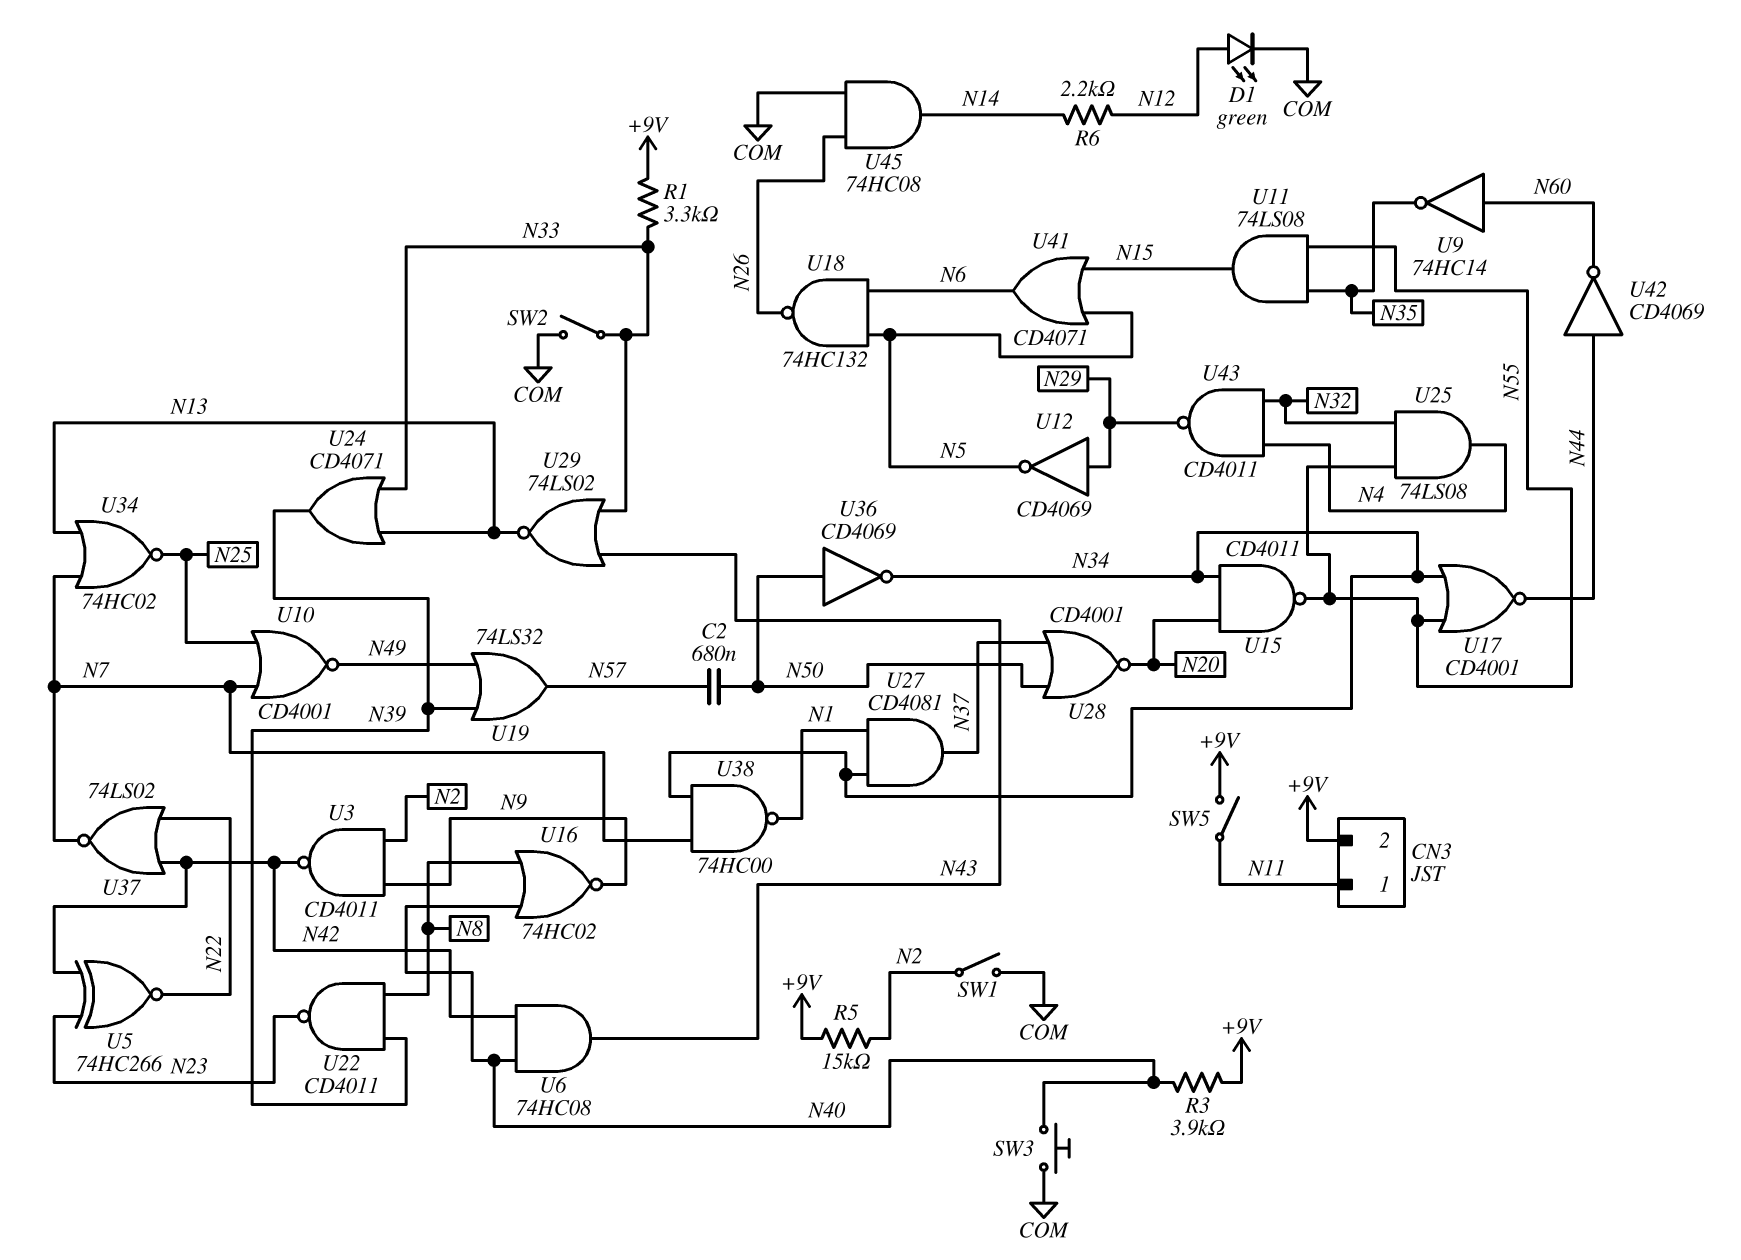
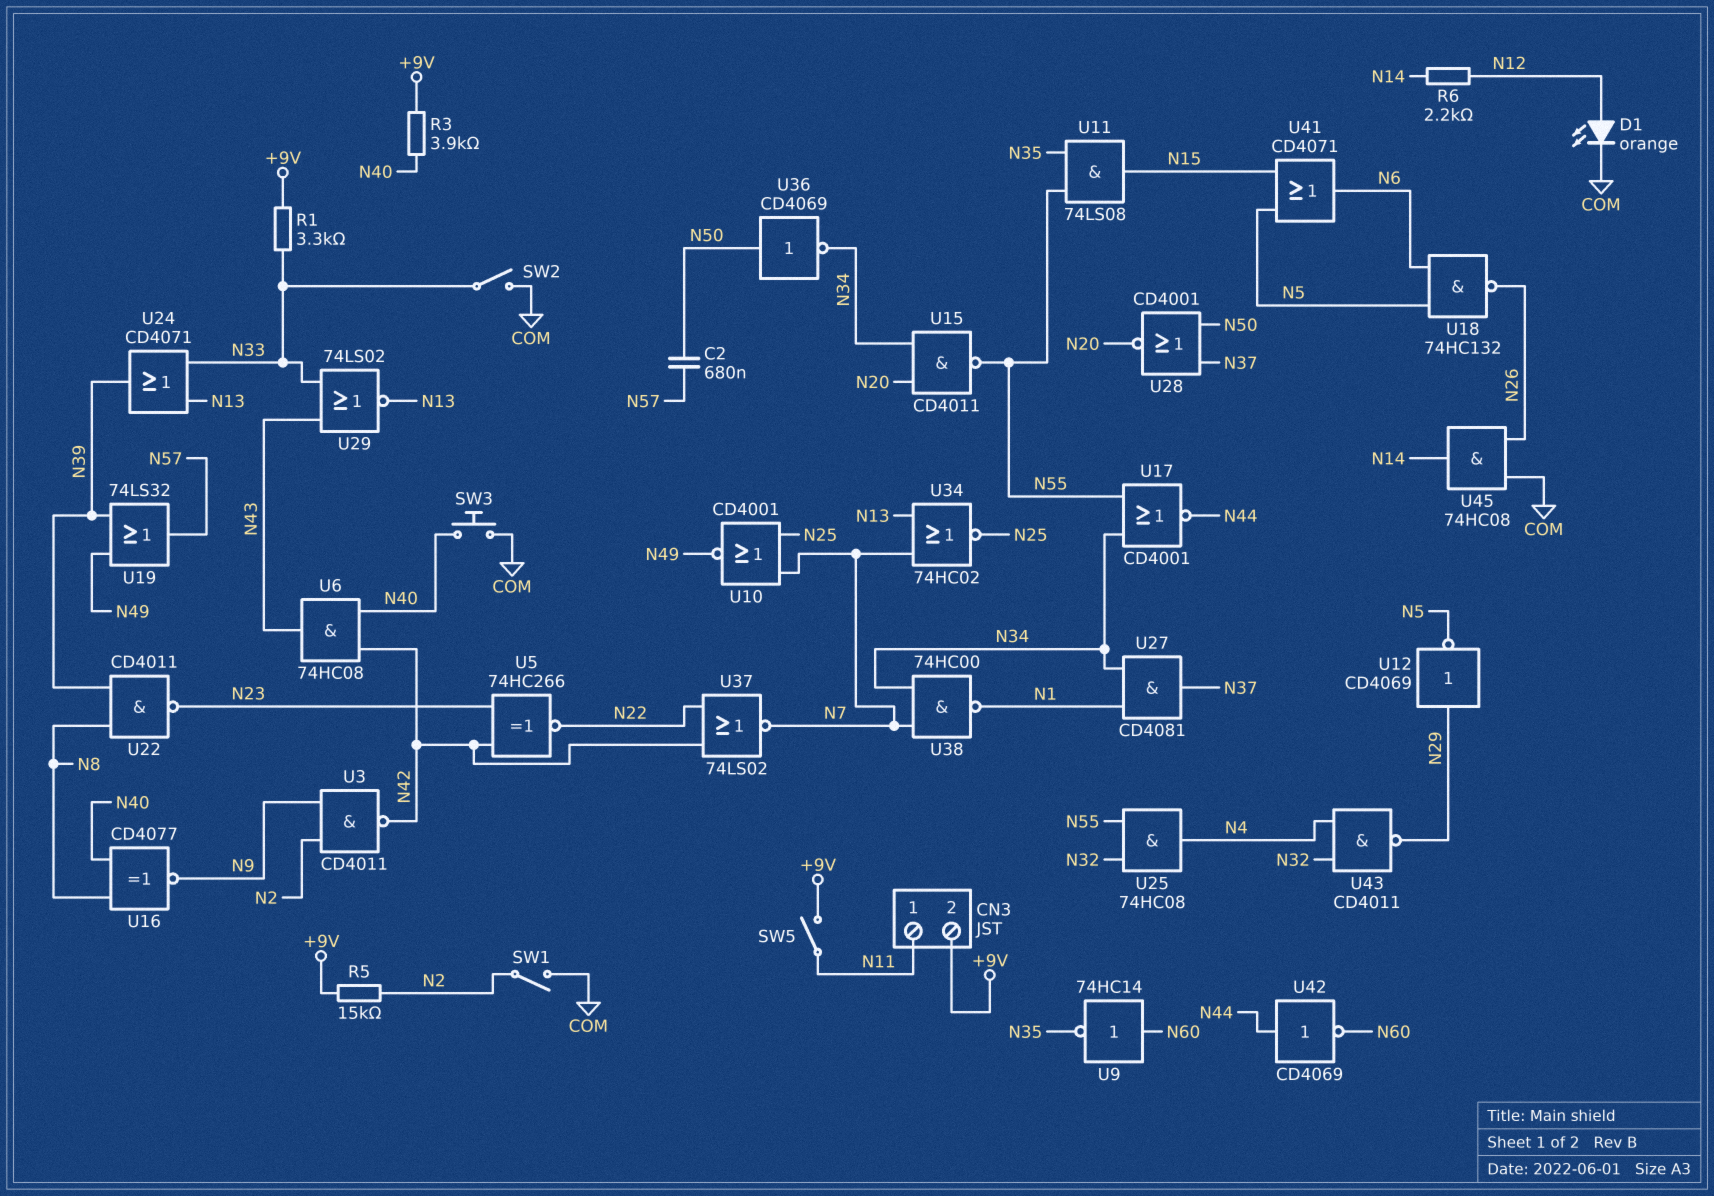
D1: LED green (A N12, K COM) -> LED orange (A N12, K COM)
U16: NOR 74HC02 (in N8, in N40, out N9) -> XNOR CD4077 (in N8, in N40, out N9)
U25: AND 74LS08 (in N32, in N55, out N4) -> AND 74HC08 (in N32, in N55, out N4)

